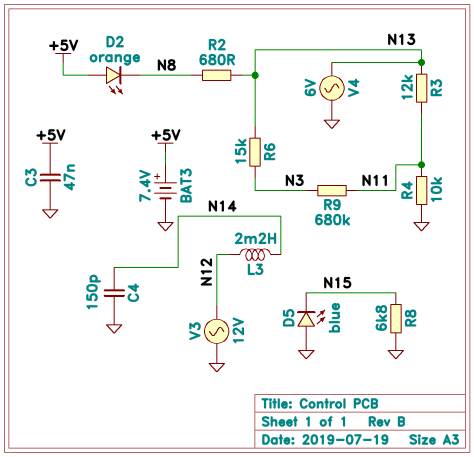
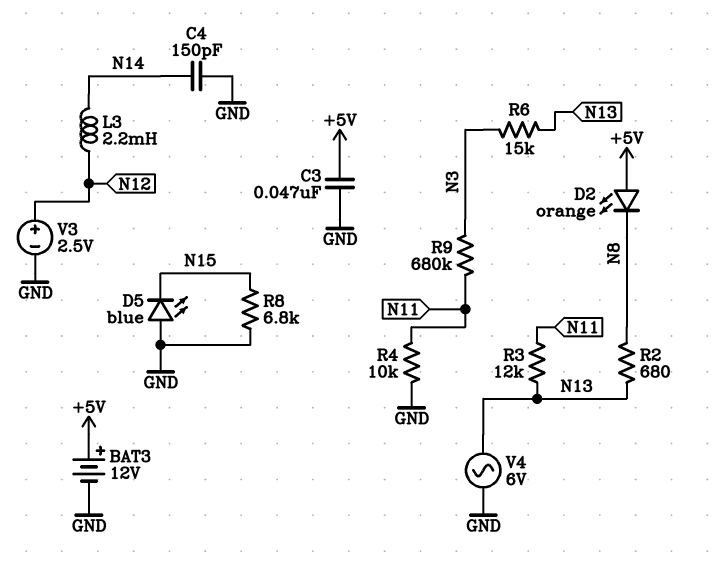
BAT3: 7.4V (plus +5V, minus GND) -> 12V (plus +5V, minus GND)
V3: AC 12V (GND, N12) -> 2.5V (plus N12, minus GND)

